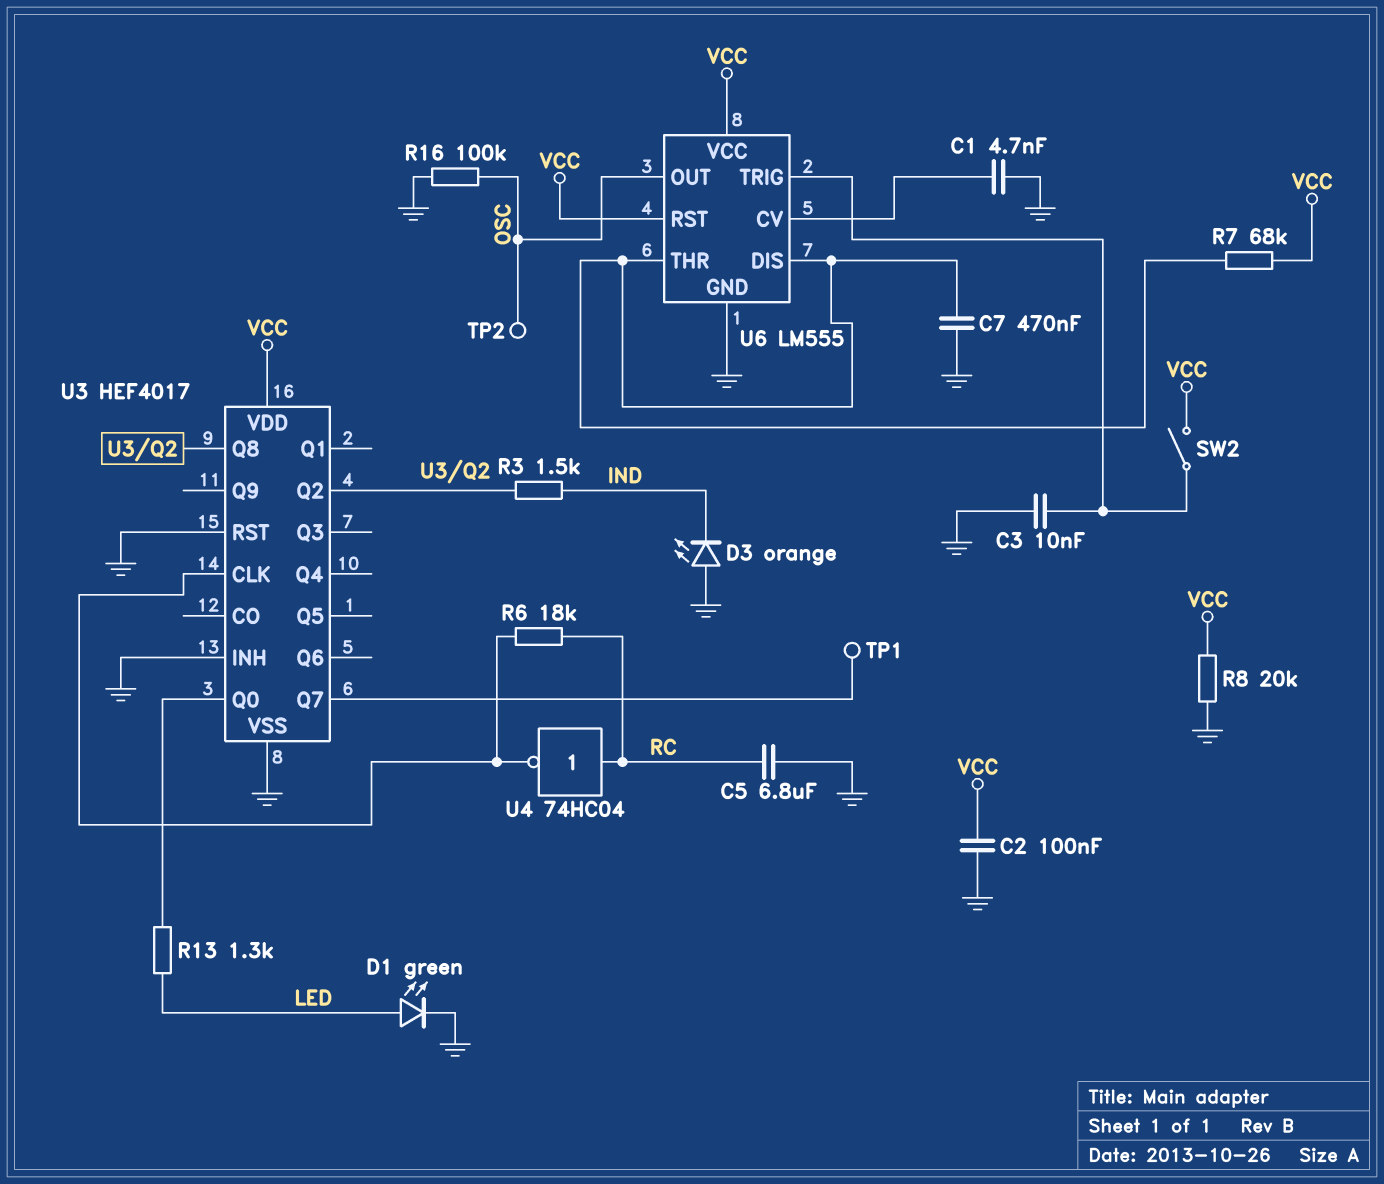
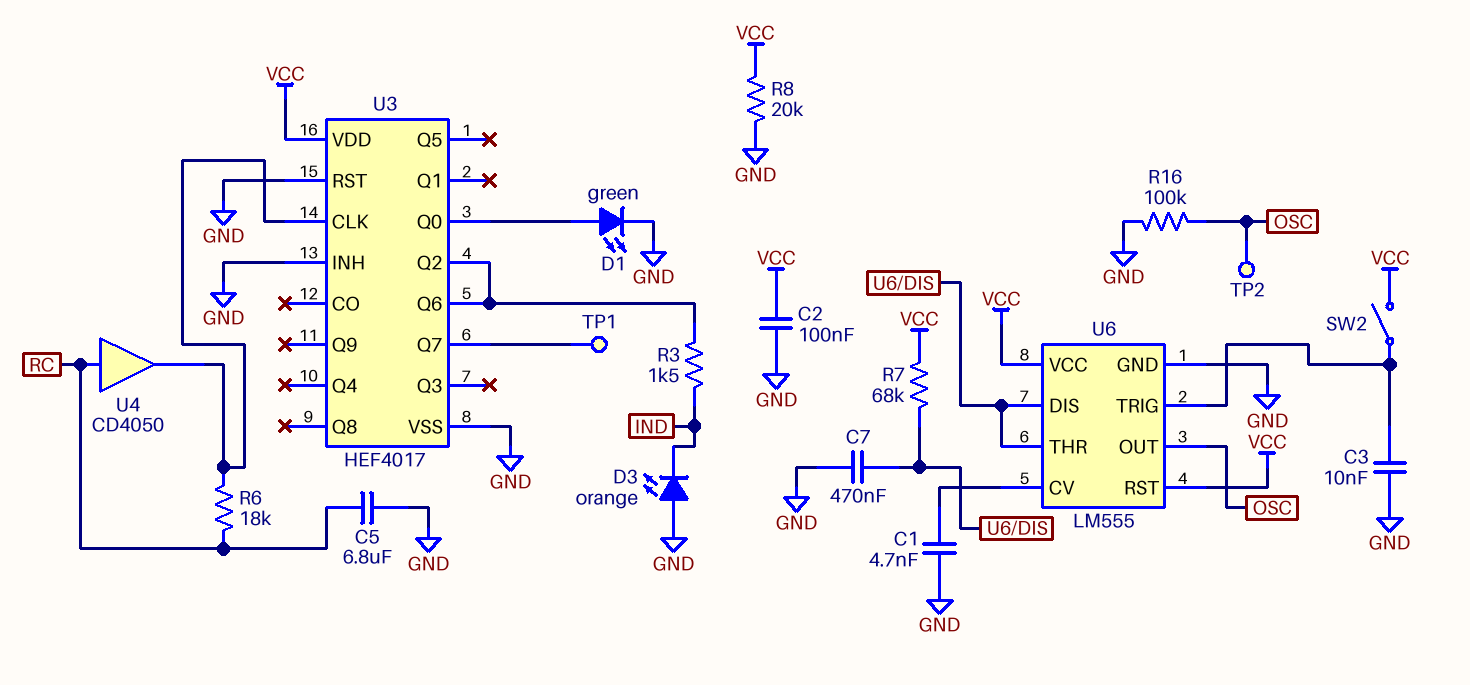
D1: LED green (A LED, K GND) -> LED green (A U3/Q0, K GND)
R13: 1.3k (LED, U3/Q0) -> none
U3 pin Q6: none -> U3/Q2
U3 pin Q8: U3/Q2 -> none
U4: NOT 74HC04 (in RC, out U3/CLK) -> buffer CD4050 (in RC, out U3/CLK)

